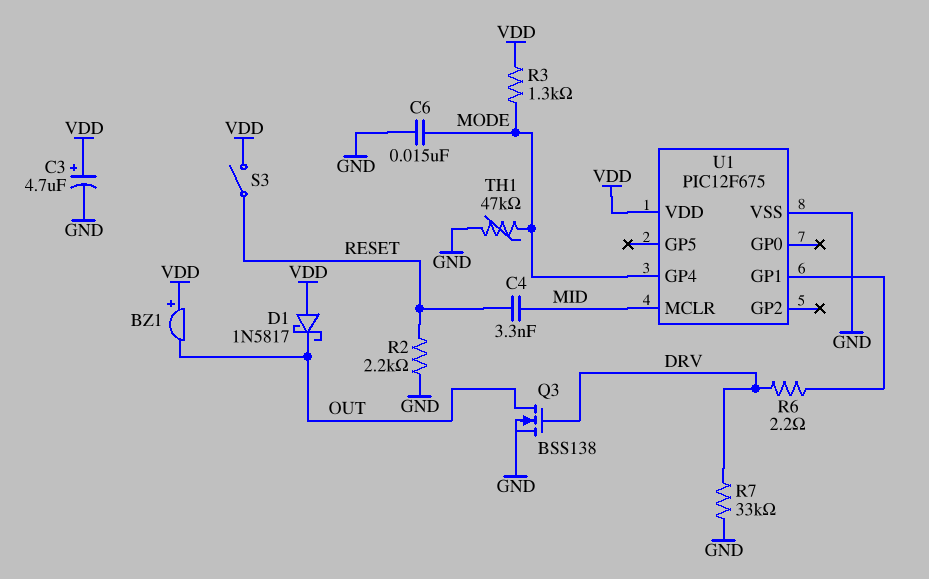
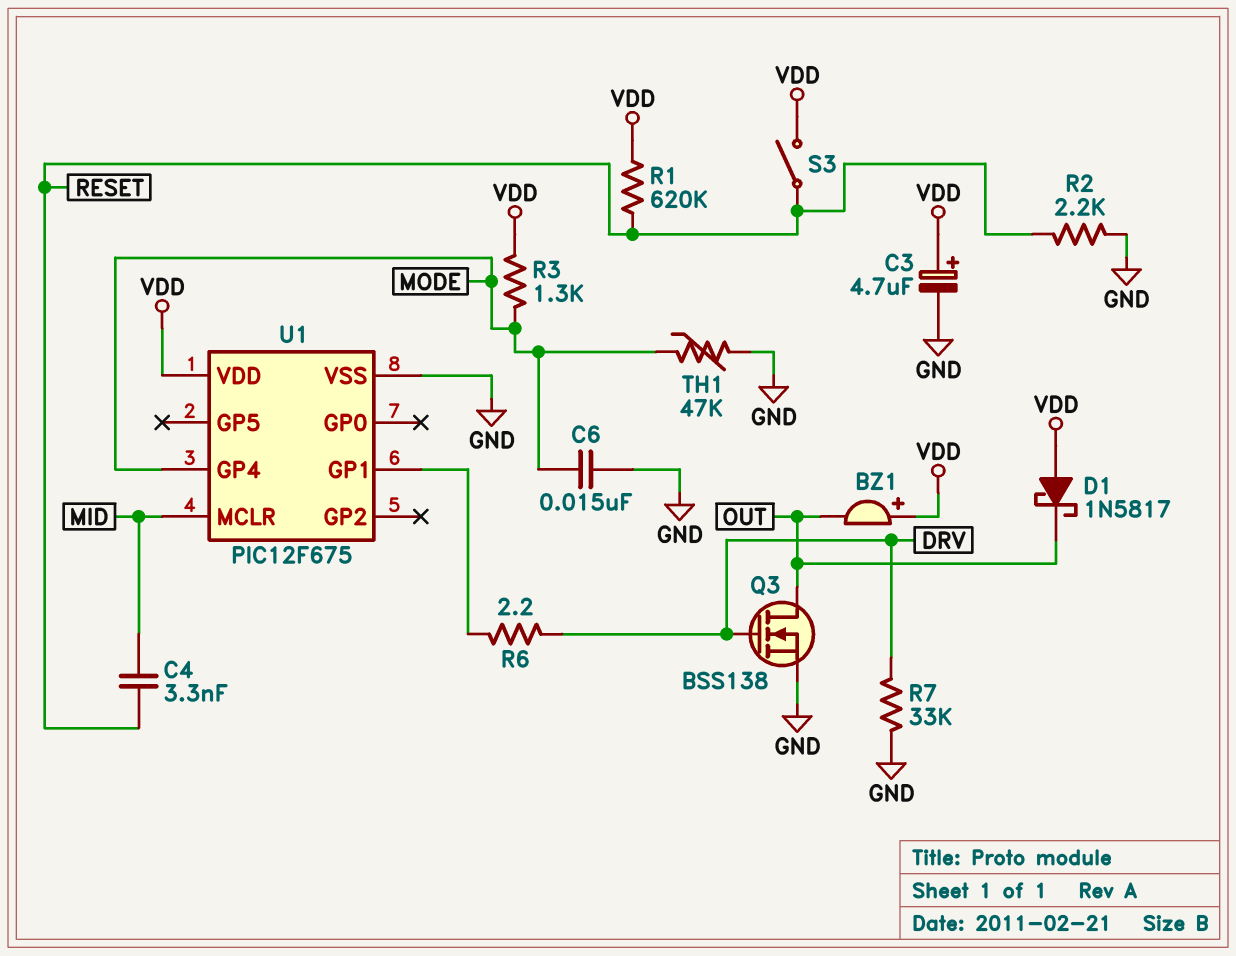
R1: none -> 620k (RESET, VDD)

